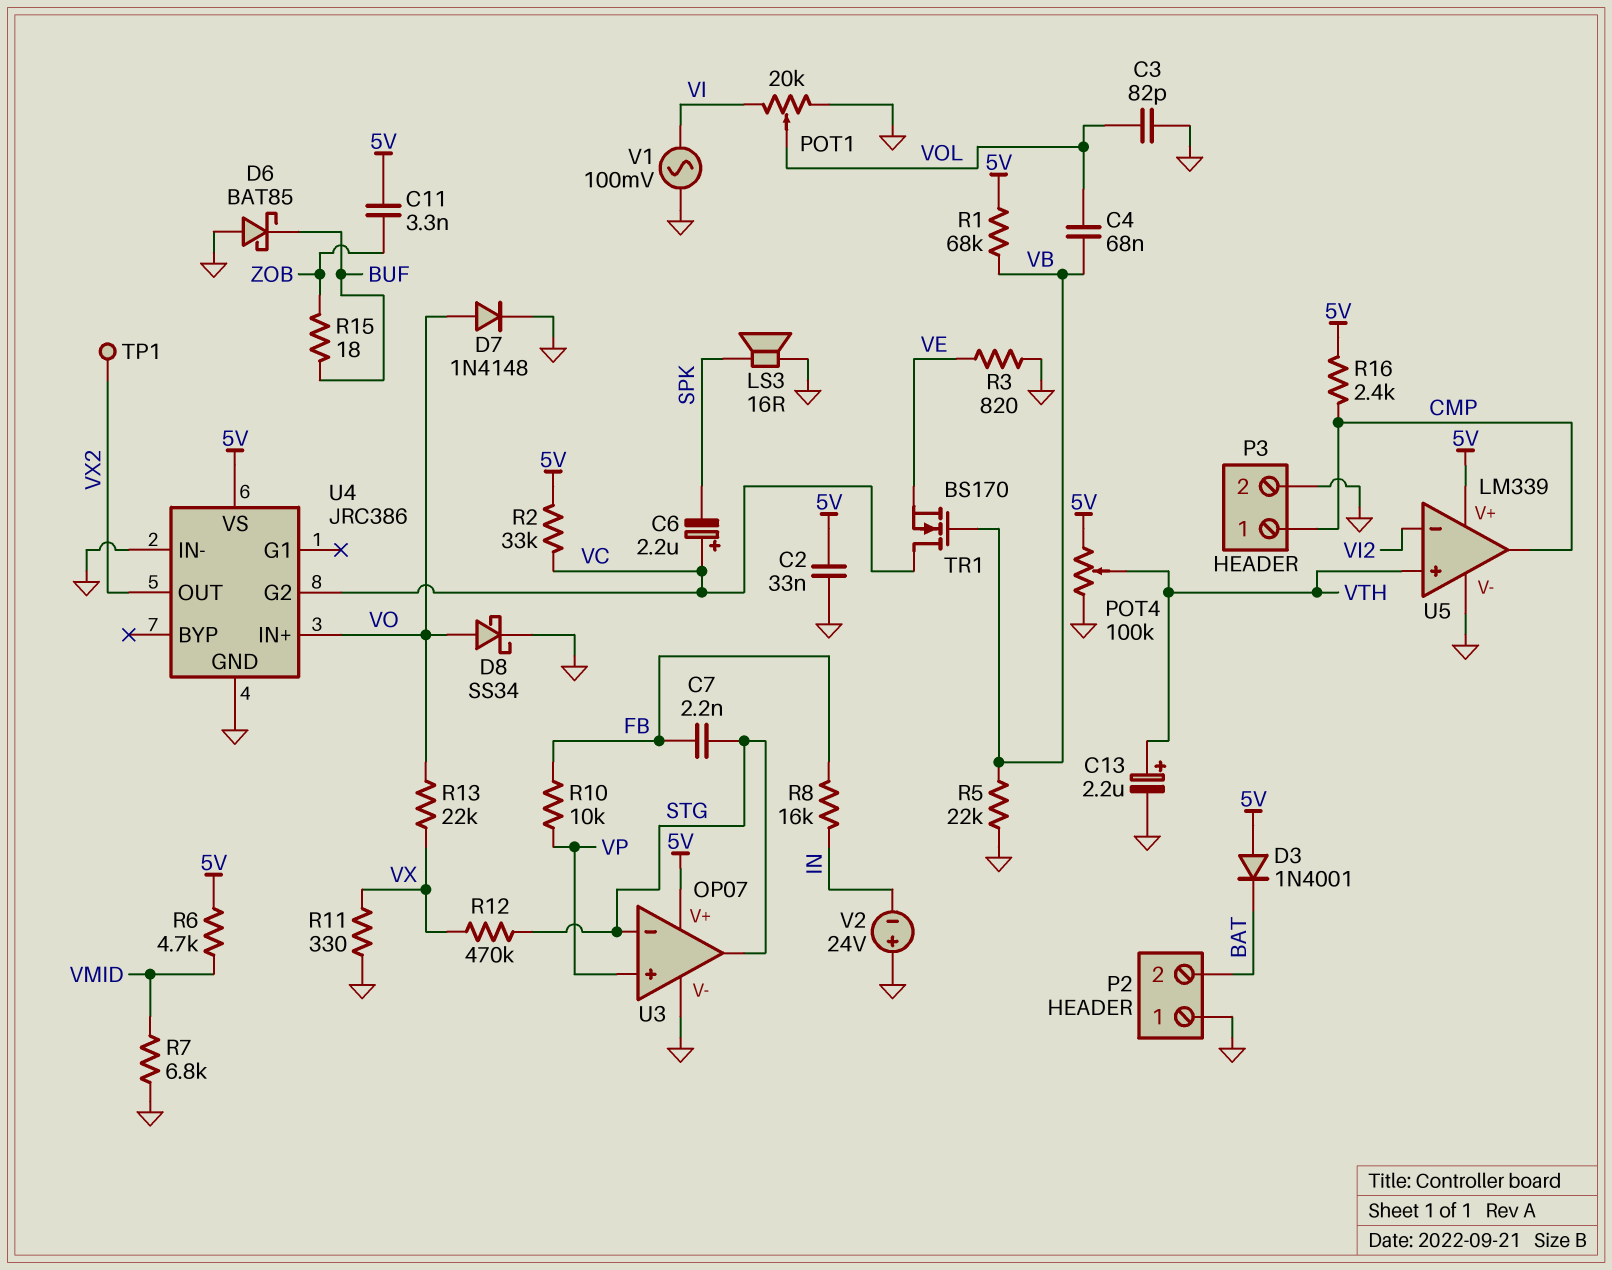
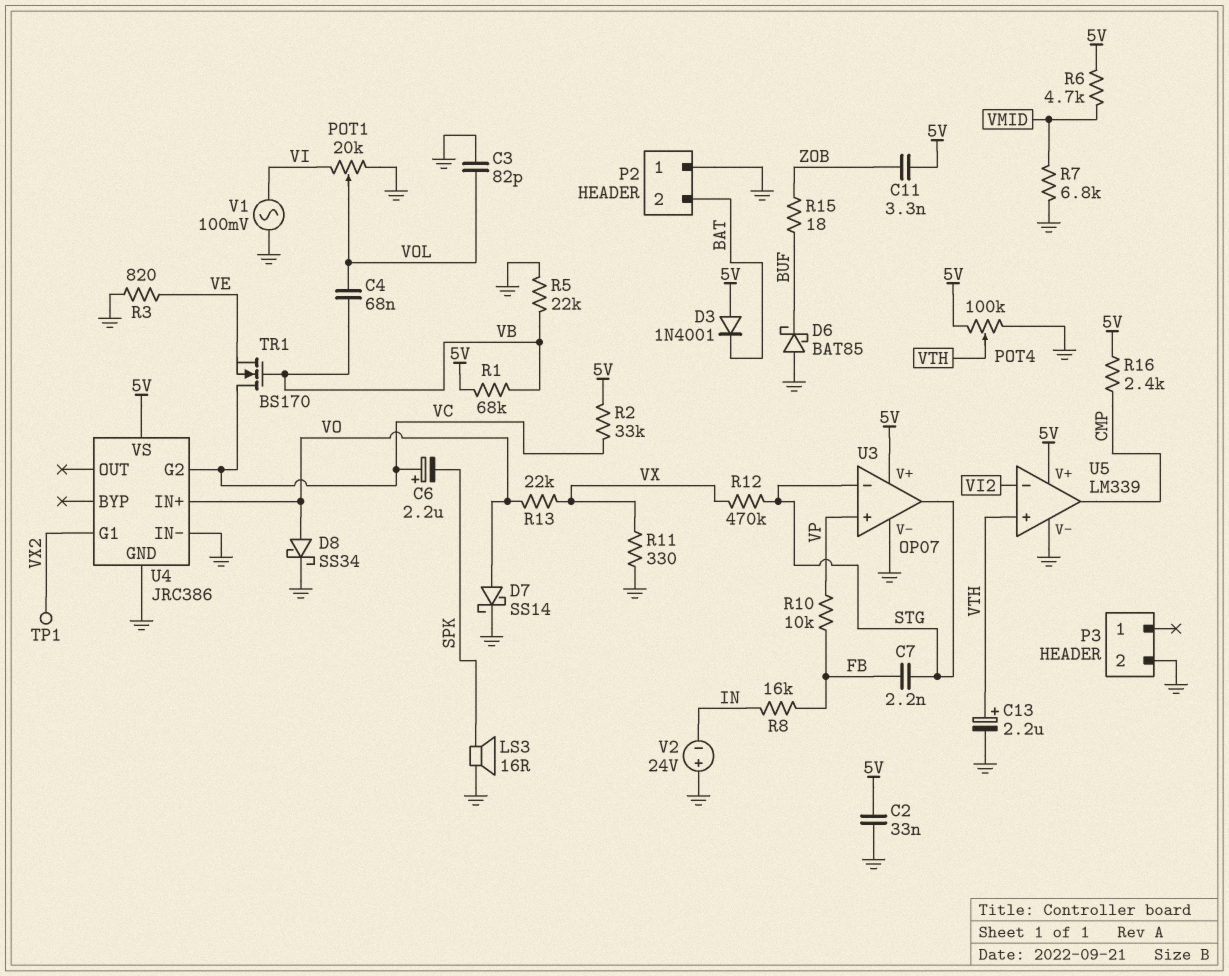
D7: diode 1N4148 (A VO, K GND) -> schottky SS14 (A VO, K GND)
P3 pin 1: CMP -> none
U4 pin G1: none -> VX2
U4 pin OUT: VX2 -> none

